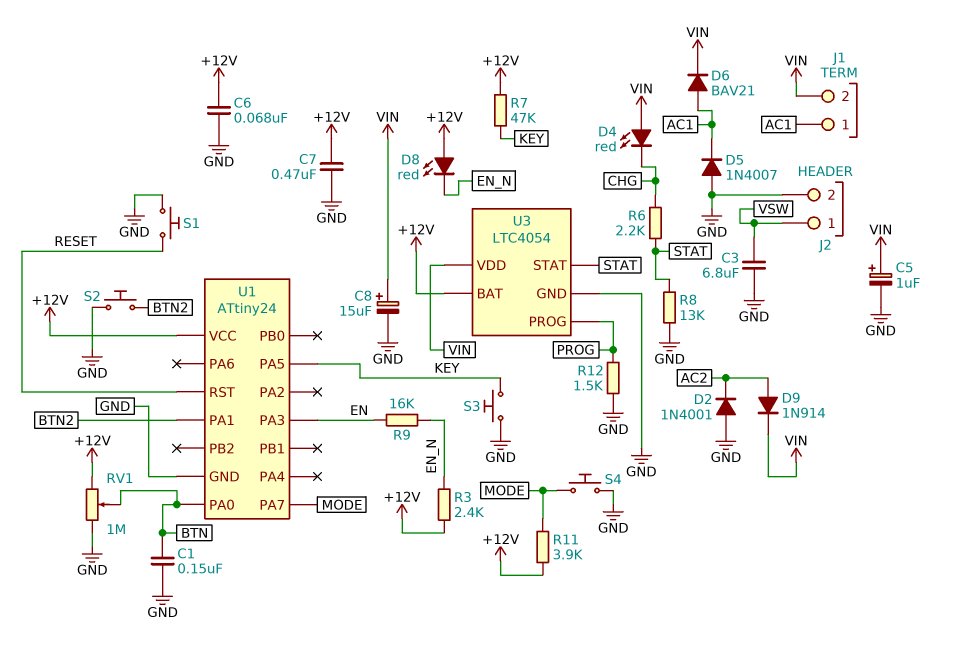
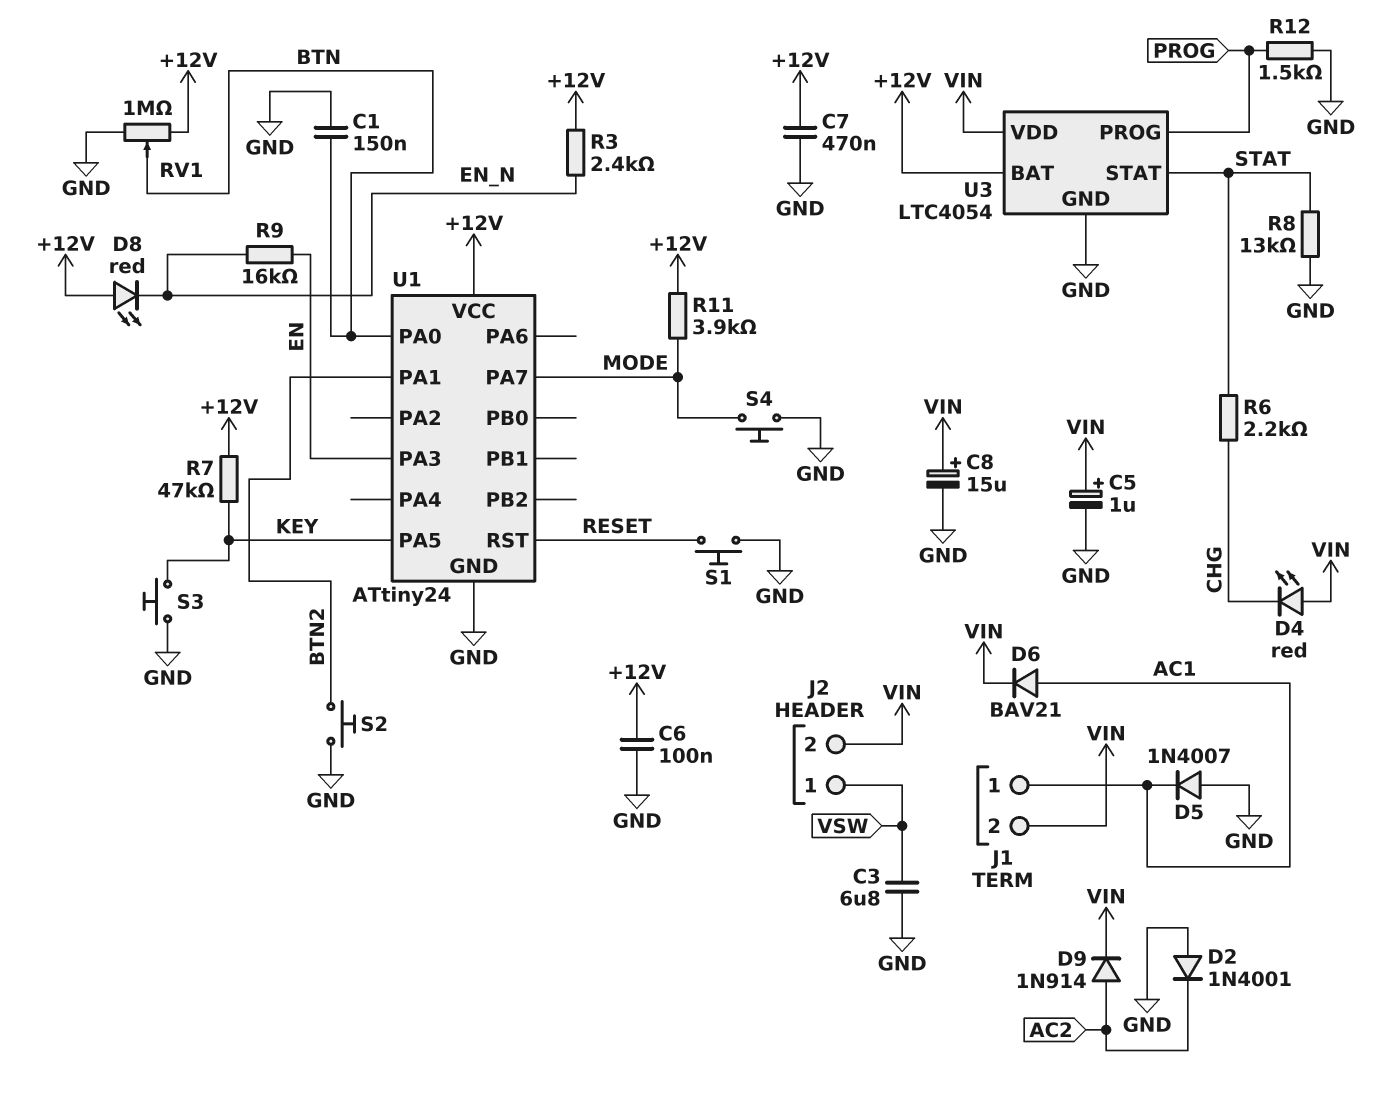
C6: 68nF (+12V, GND) -> 100nF (+12V, GND)
J2 pin 2: GND -> VIN

